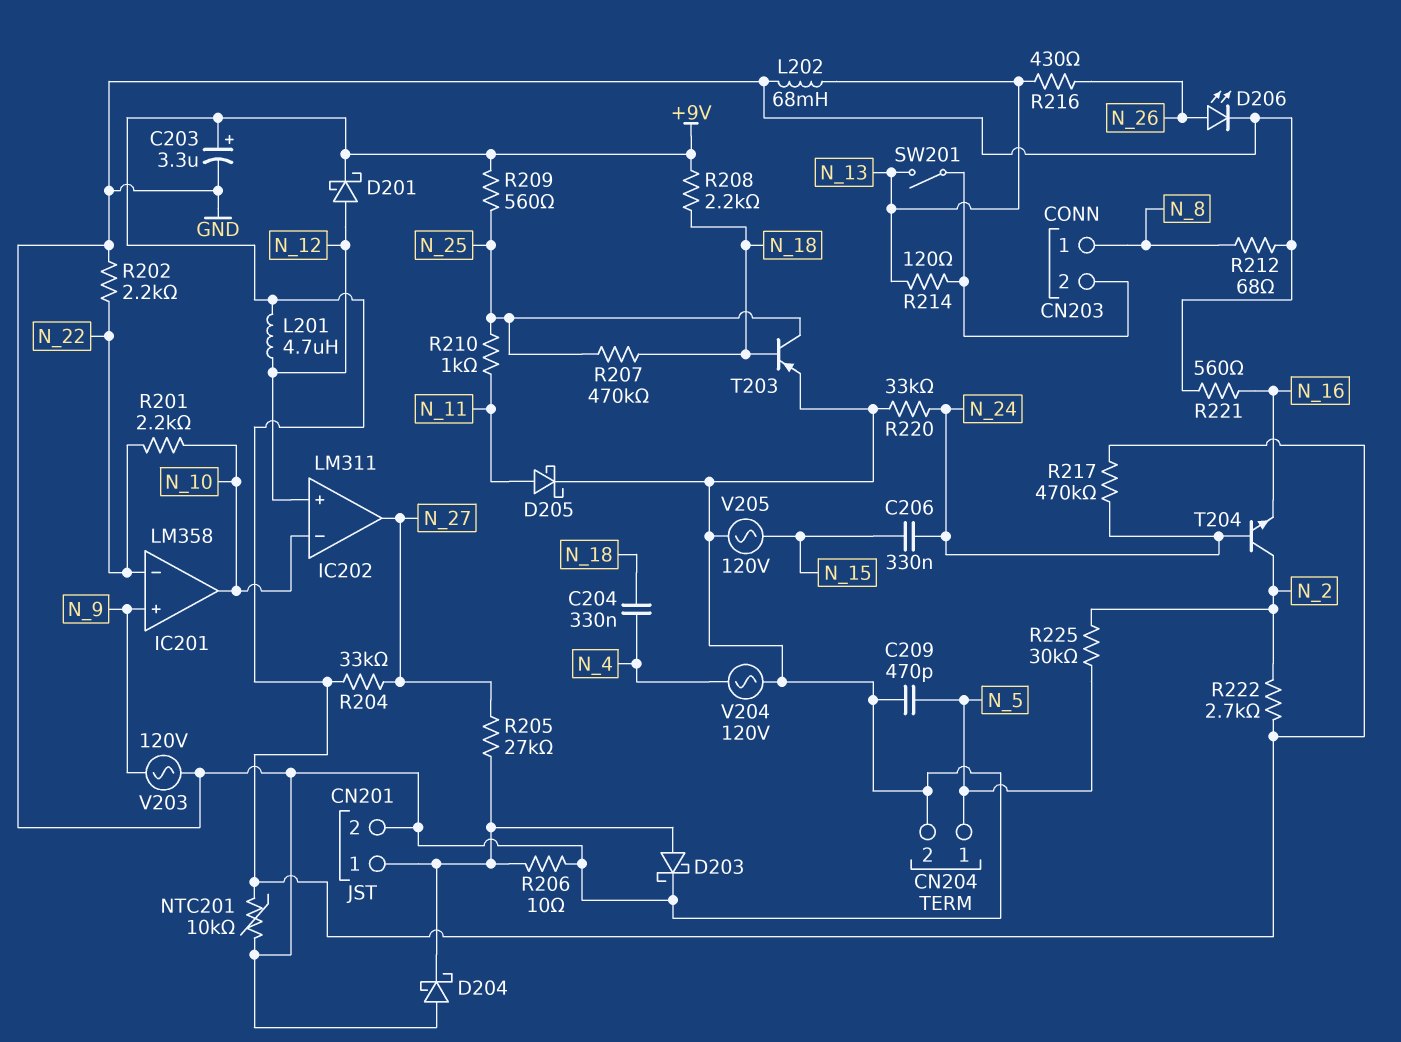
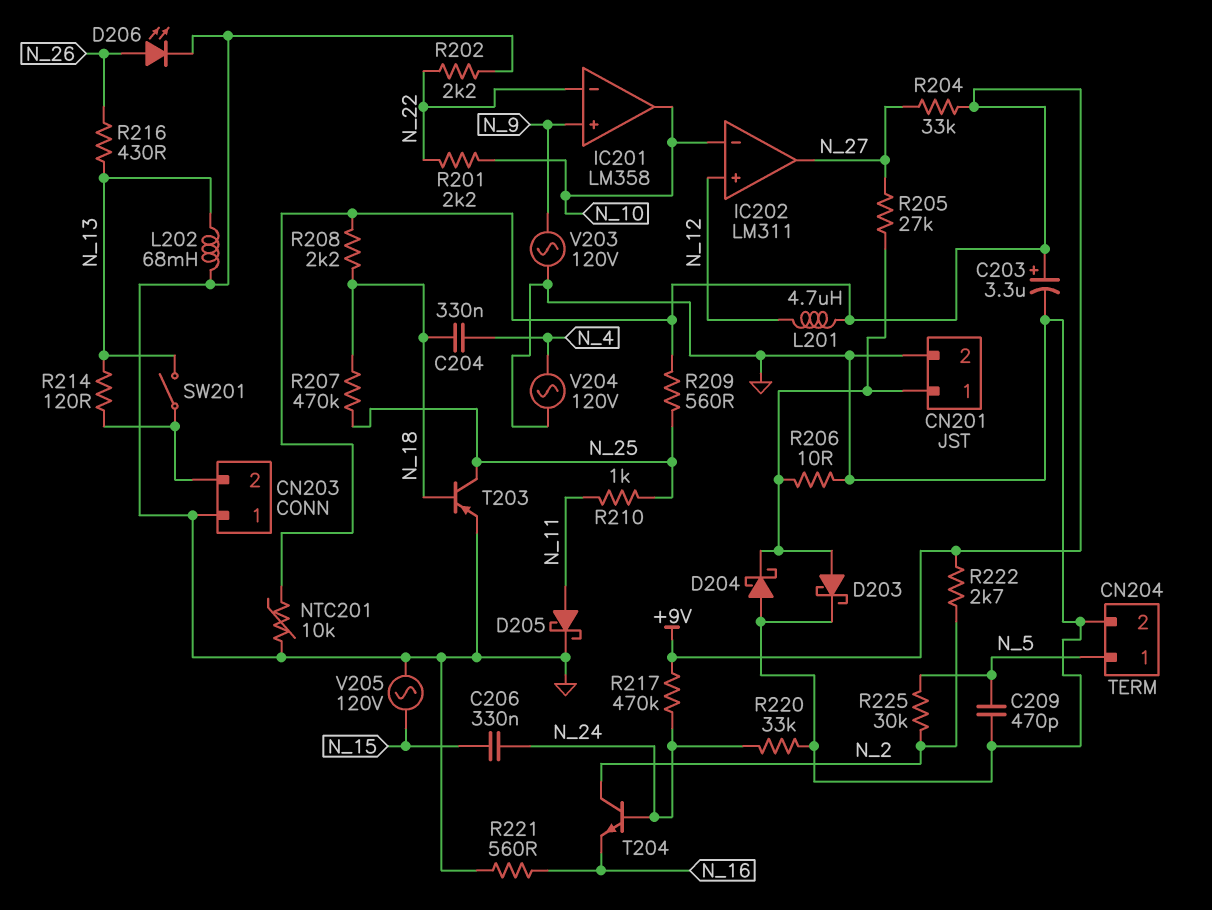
CN203 pin 1: N_8 -> GND
D201: schottky (A N_12, K +9V) -> none
R212: 68 (GND, N_8) -> none

